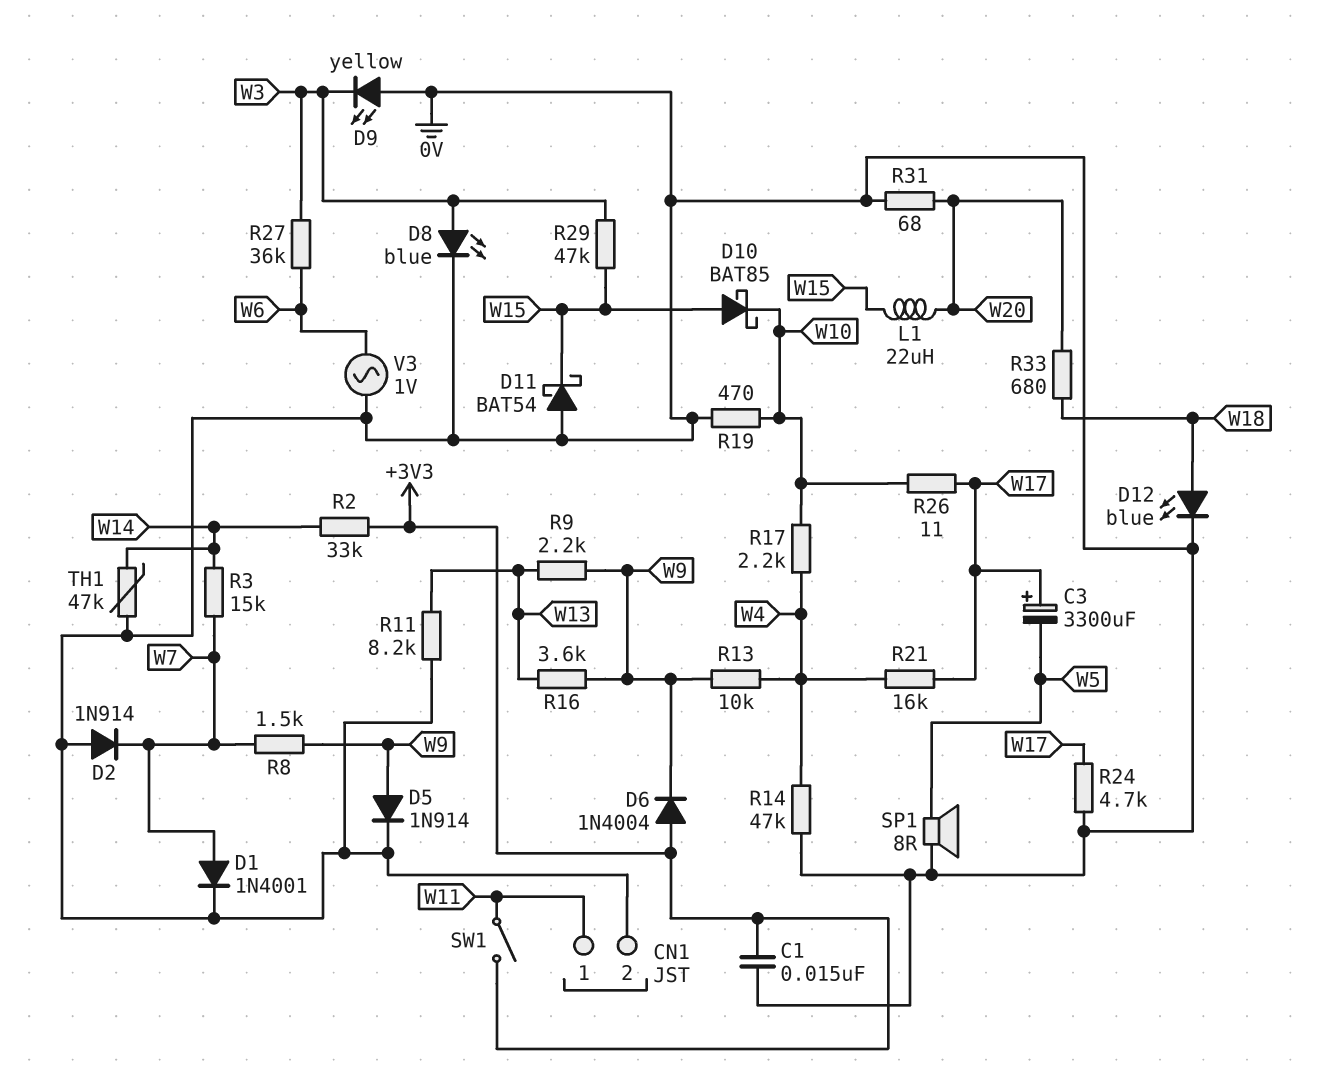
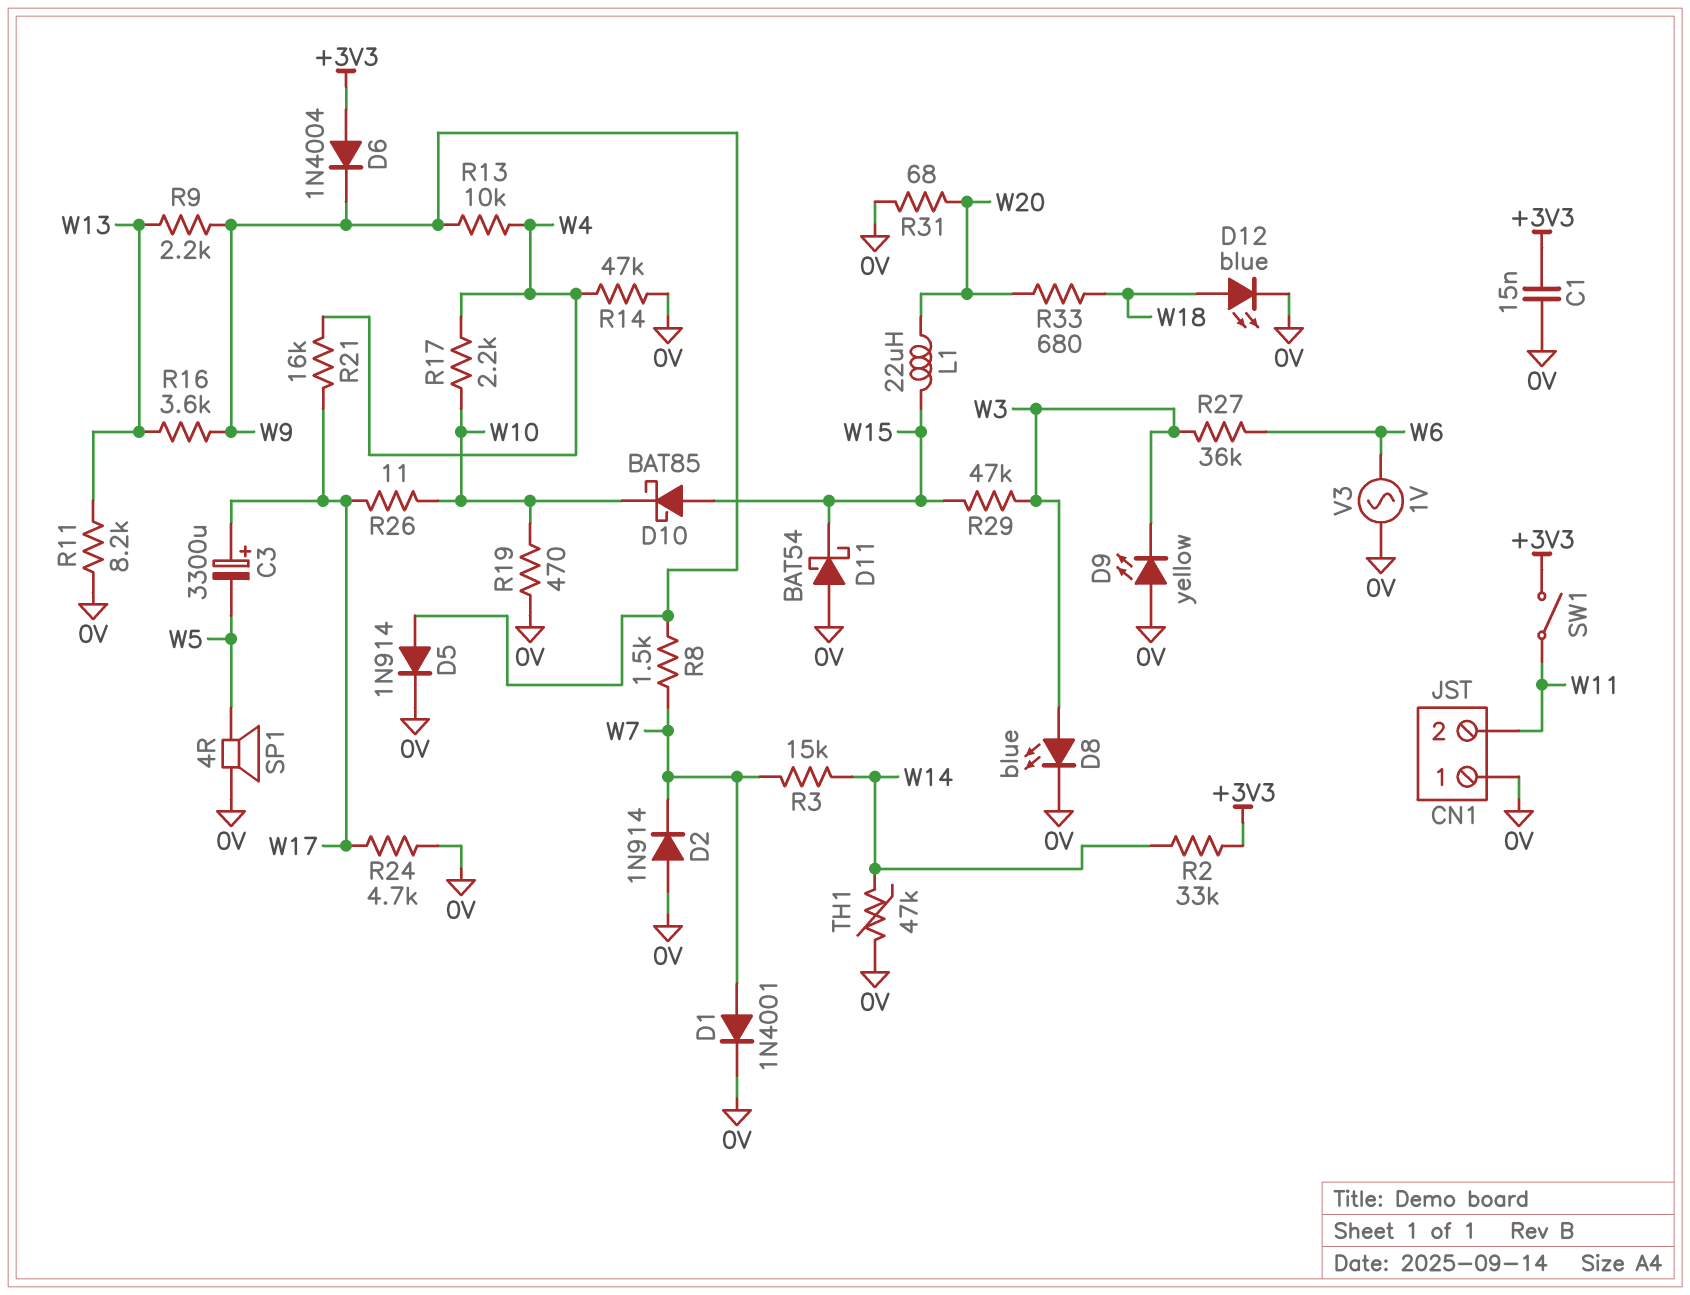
CN1 pin 1: W11 -> 0V
CN1 pin 2: 0V -> W11
SP1: speaker 8R (0V, W5) -> speaker 4R (0V, W5)

